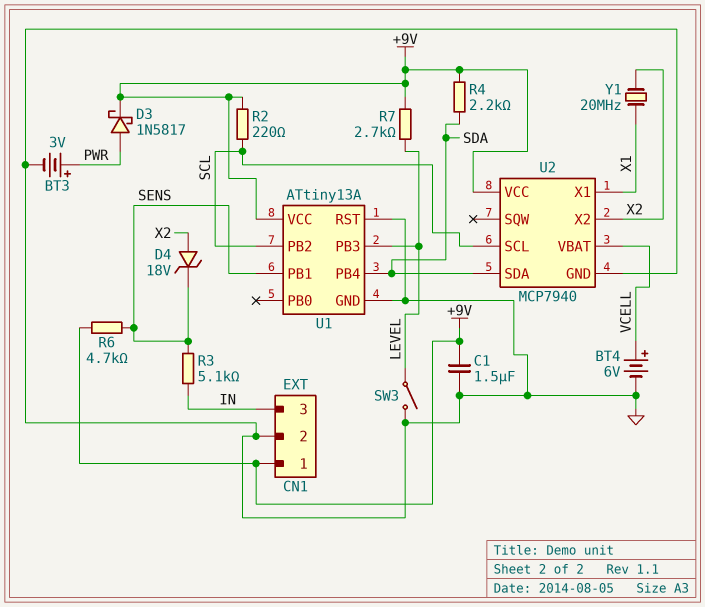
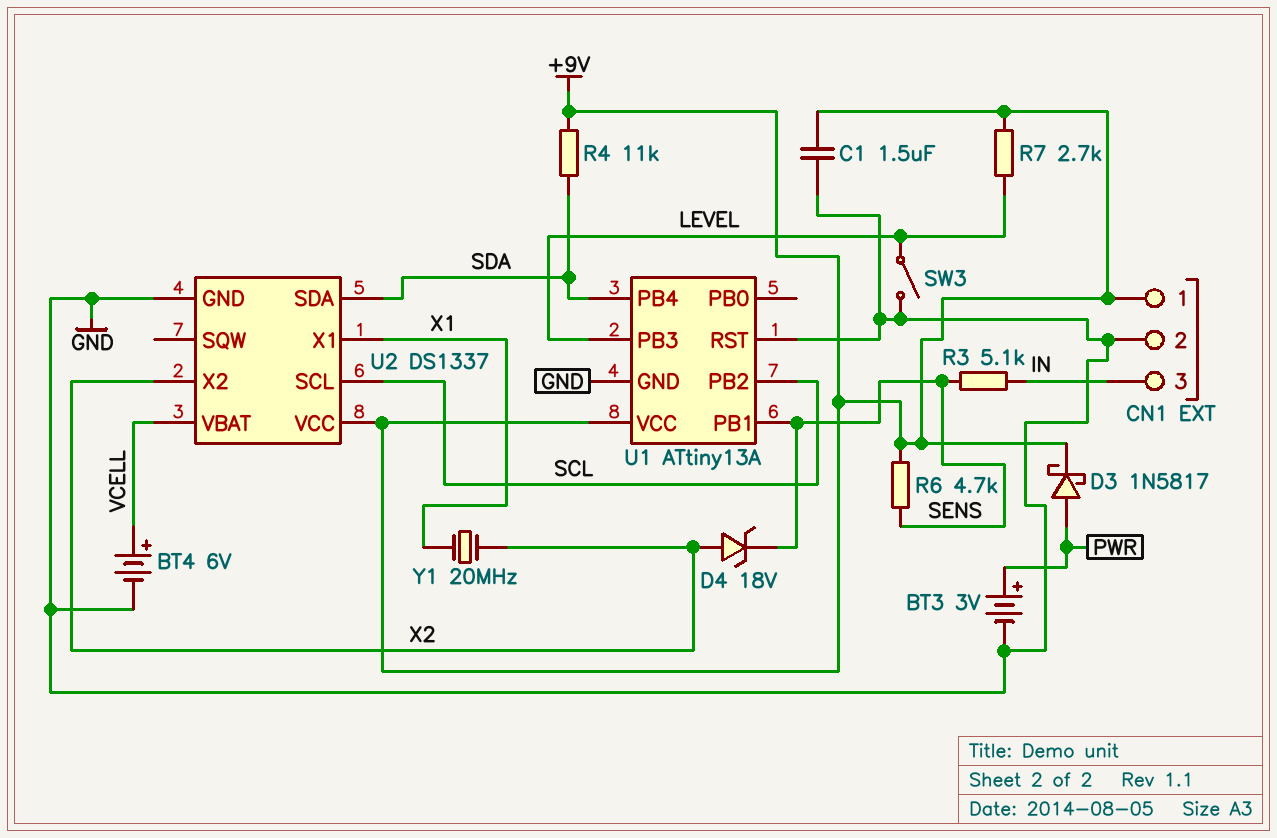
R2: 220 (+9V, SCL) -> none
R4: 2.2k (+9V, SDA) -> 11k (+9V, SDA)
U2: MCP7940 -> DS1337

